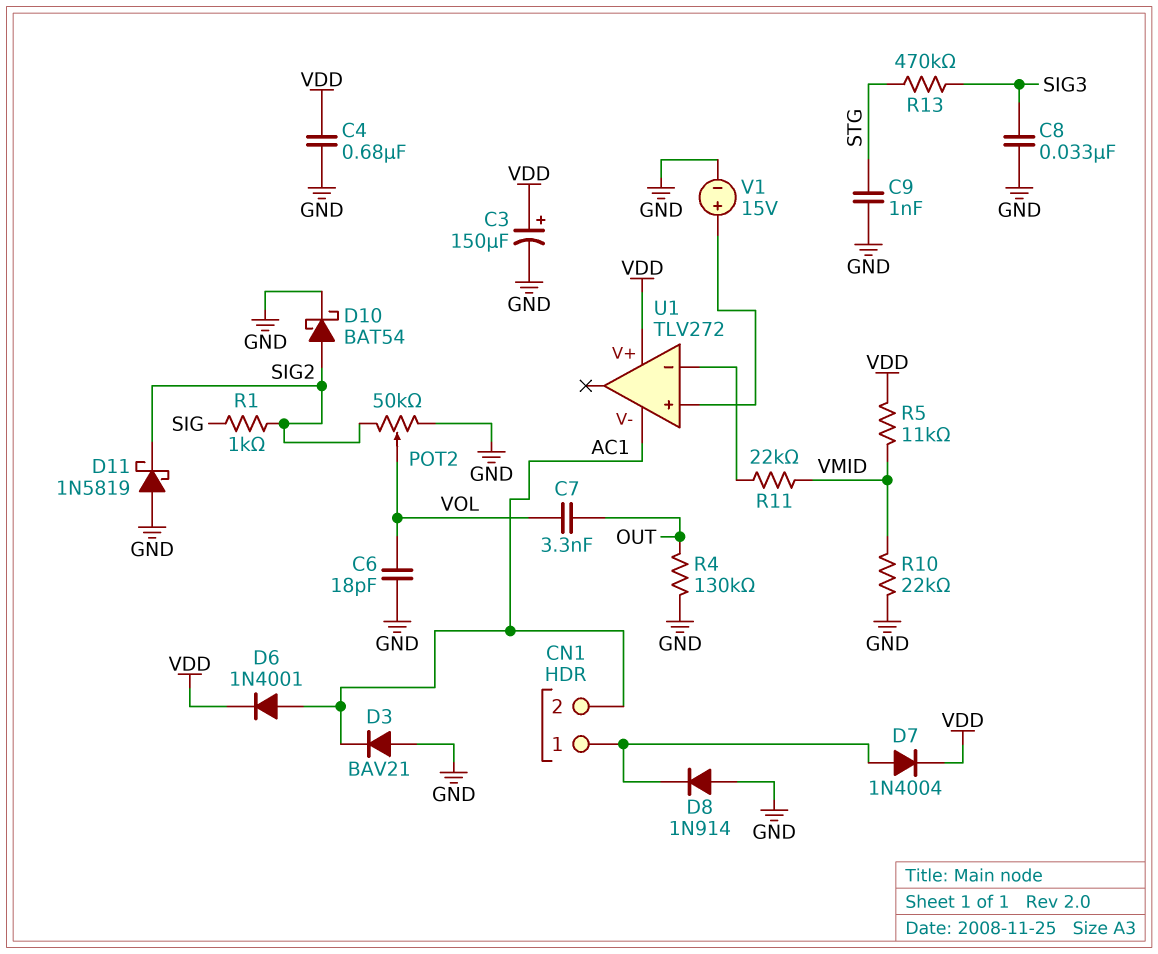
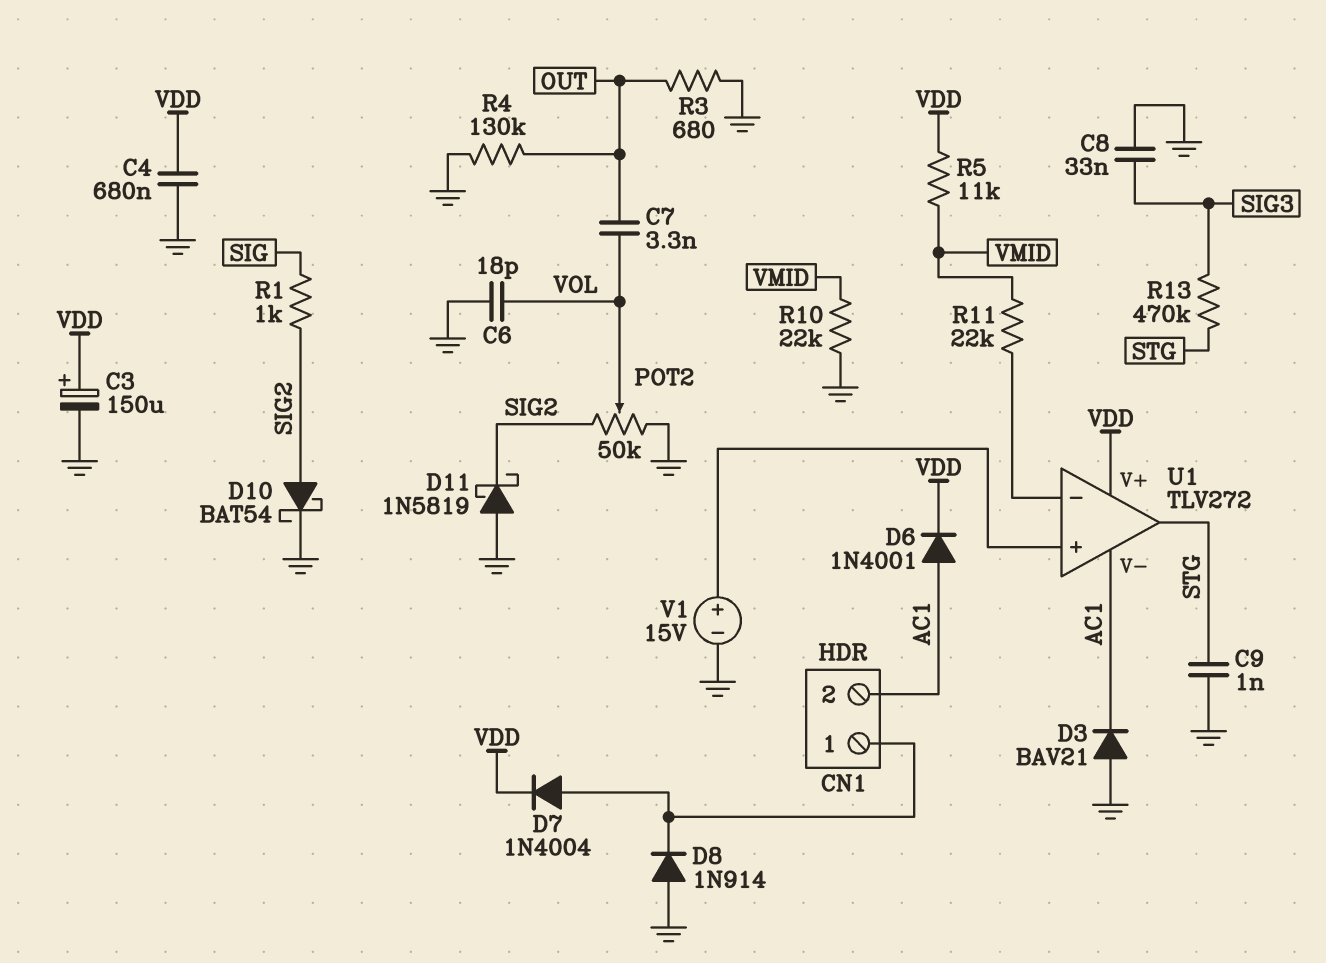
R3: none -> 680 (GND, OUT)
U1 pin out: none -> STG

